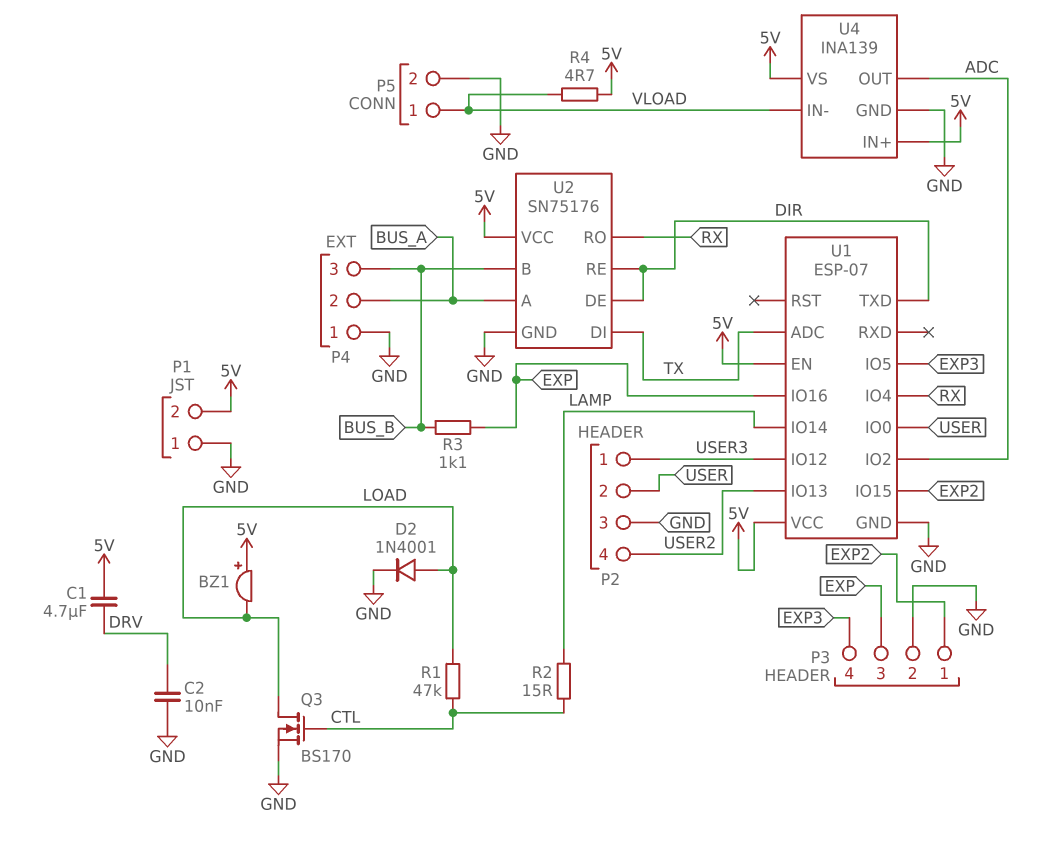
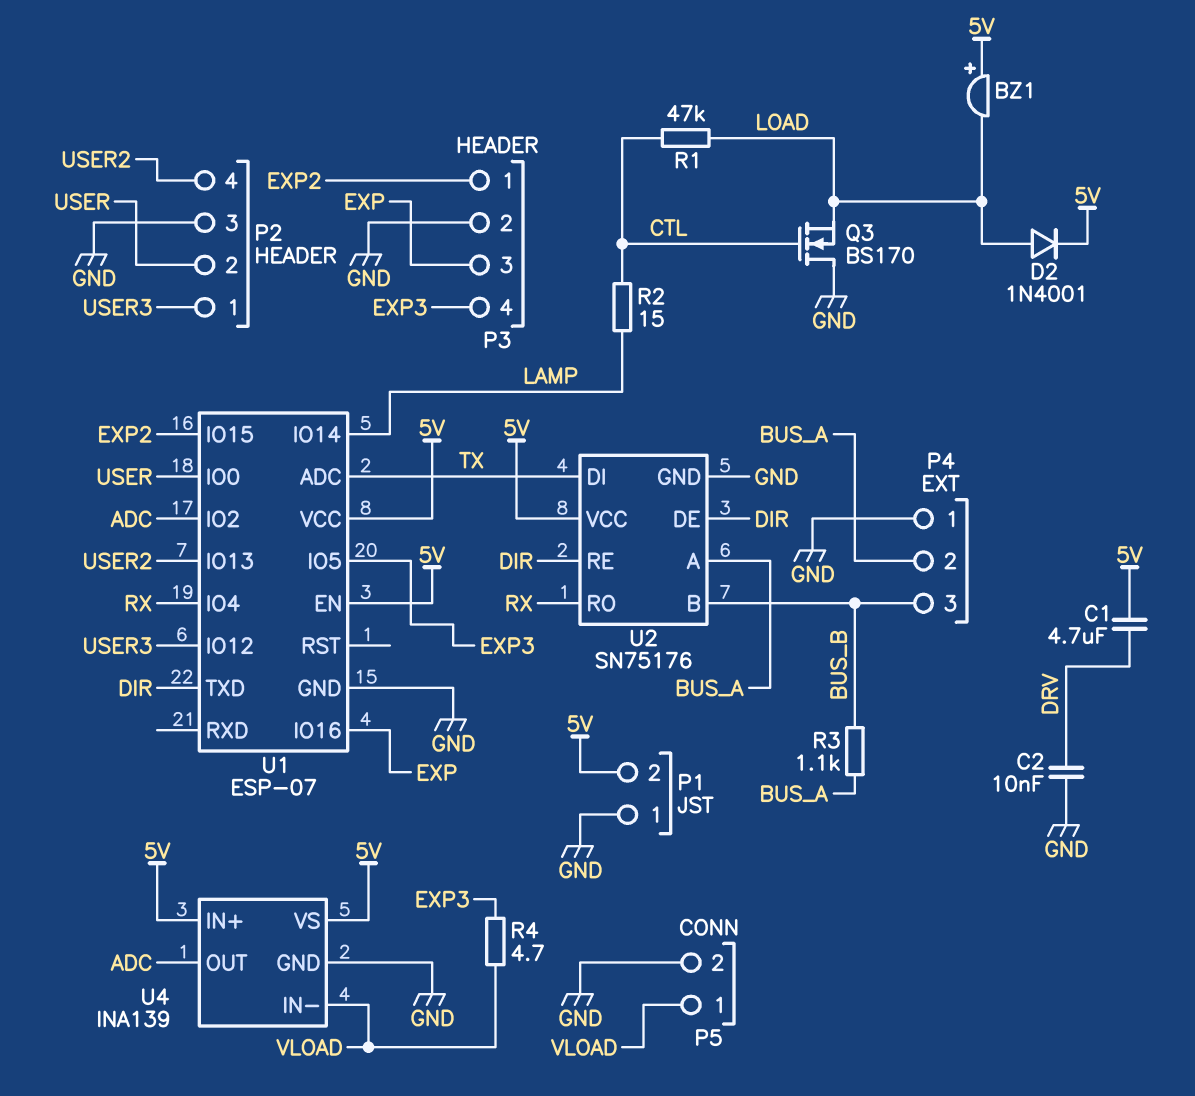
D2: diode 1N4001 (A LOAD, K GND) -> diode 1N4001 (A LOAD, K 5V)
Q3: NMOS BS170 (G CTL, D LOAD, S GND) -> NMOS BS170 (G CTL, D GND, S LOAD)
R3: 1.1k (BUS_B, EXP) -> 1.1k (BUS_A, BUS_B)
R4: 4.7 (5V, VLOAD) -> 4.7 (EXP3, VLOAD)

